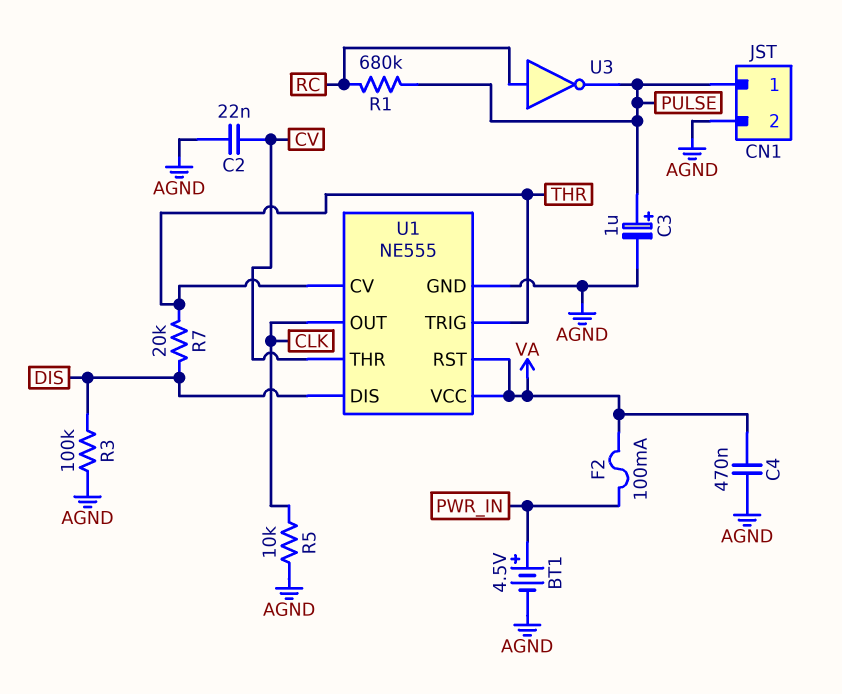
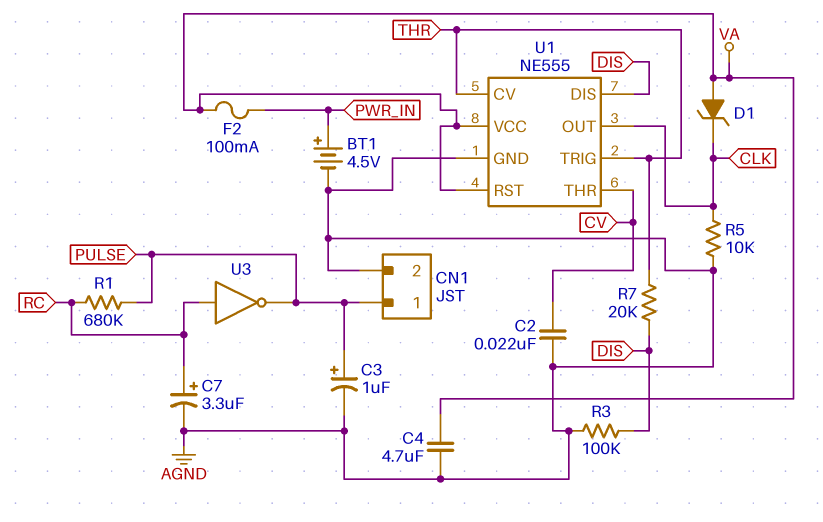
C4: 470nF (AGND, VA) -> 4.7uF (AGND, VA)
C7: none -> 3.3uF (plus RC, minus AGND)
D1: none -> zener (A VA, K CLK)

